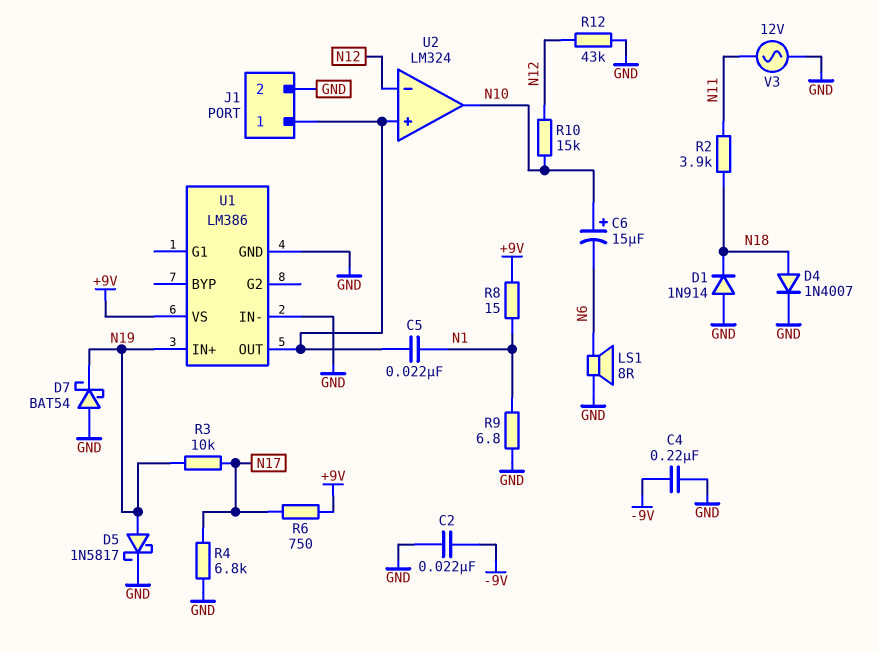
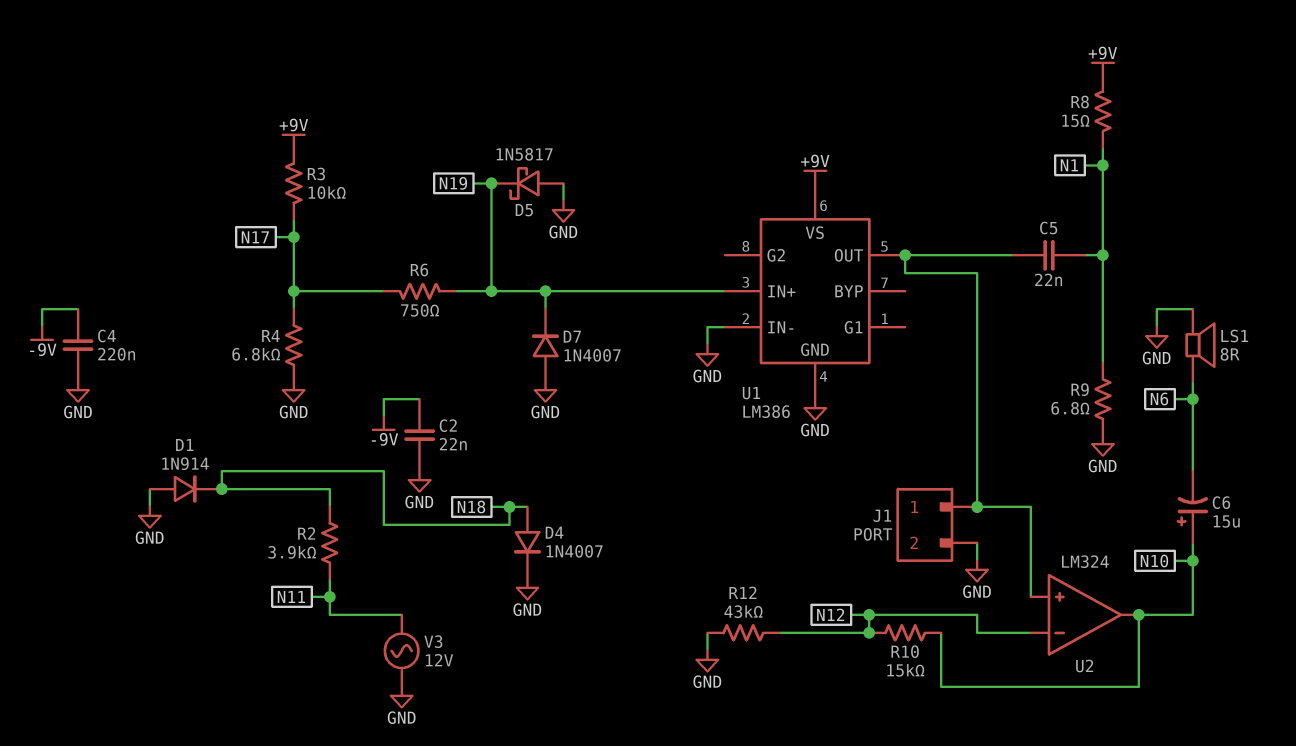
D5: schottky 1N5817 (A N19, K GND) -> schottky 1N5817 (A GND, K N19)
D7: schottky BAT54 (A GND, K N19) -> diode 1N4007 (A GND, K N19)
R3: 10k (N17, N19) -> 10k (+9V, N17)
R6: 750 (+9V, N17) -> 750 (N17, N19)

